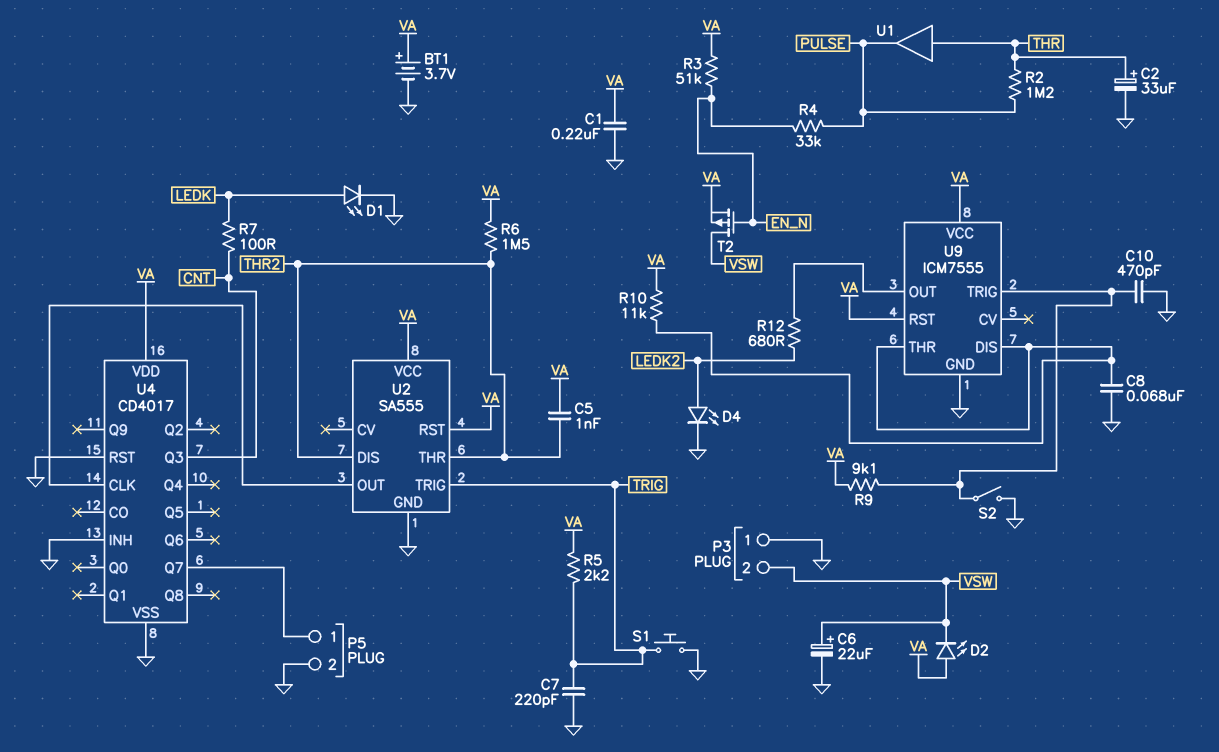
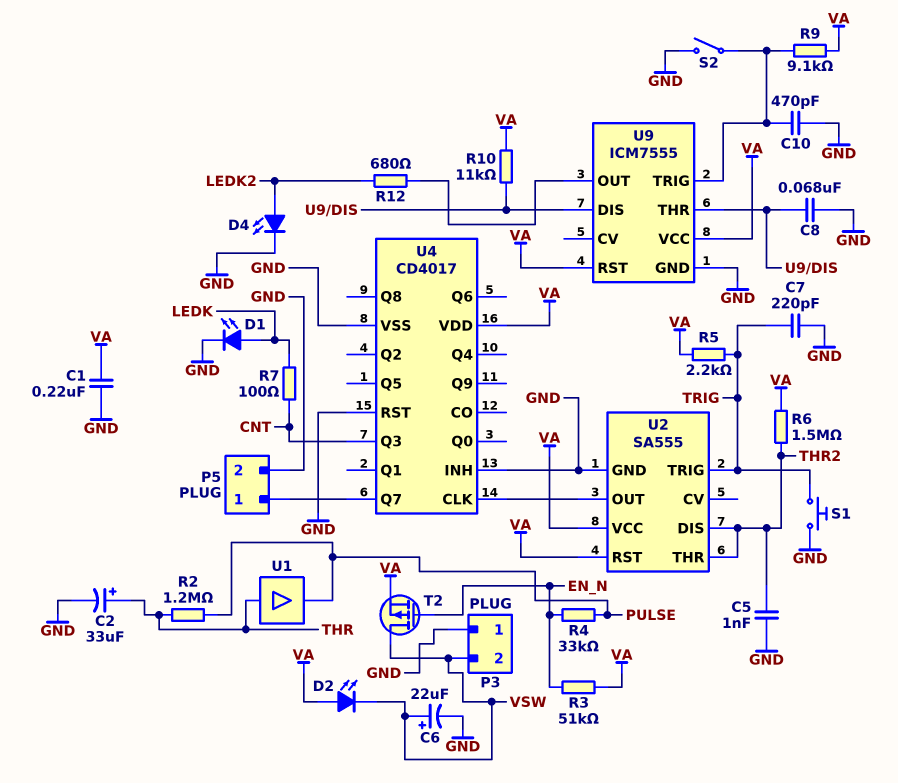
BT1: 3.7V (plus VA, minus GND) -> none
C5: 1nF (THR2, VA) -> 1nF (GND, THR2)

